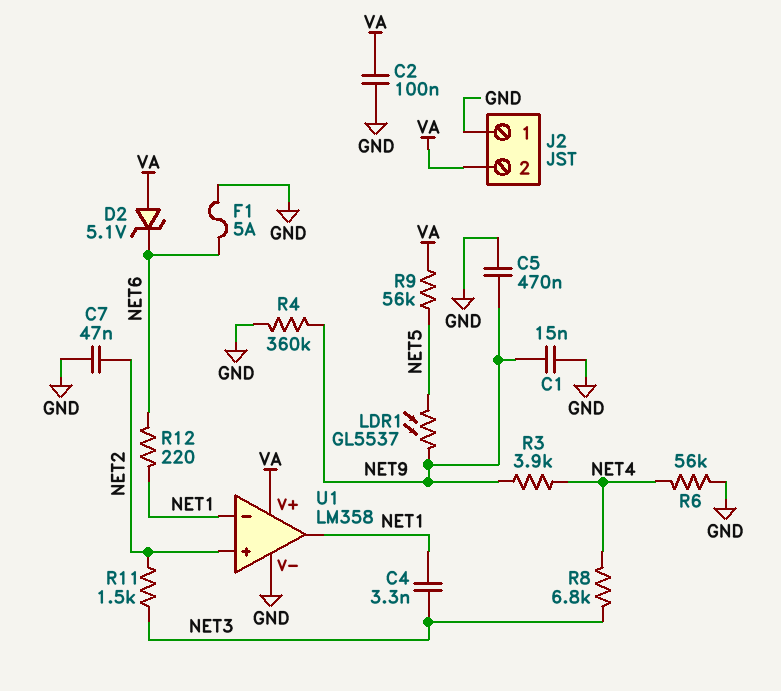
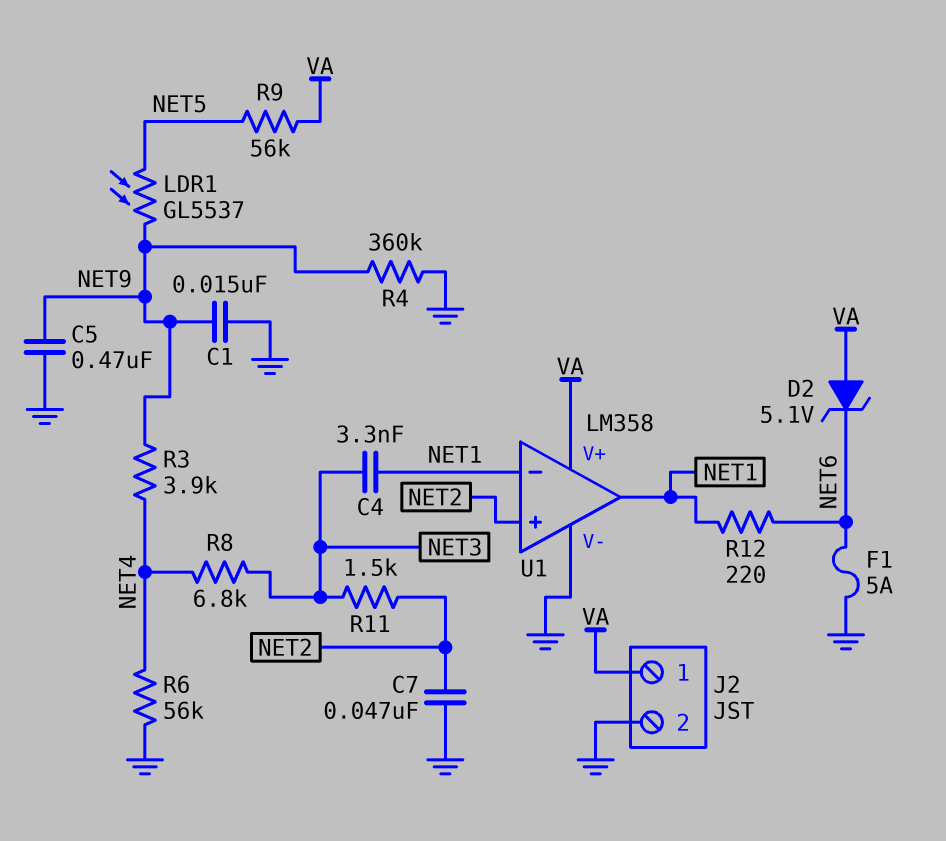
C2: 100nF (GND, VA) -> none
J2 pin 1: GND -> VA
J2 pin 2: VA -> GND

